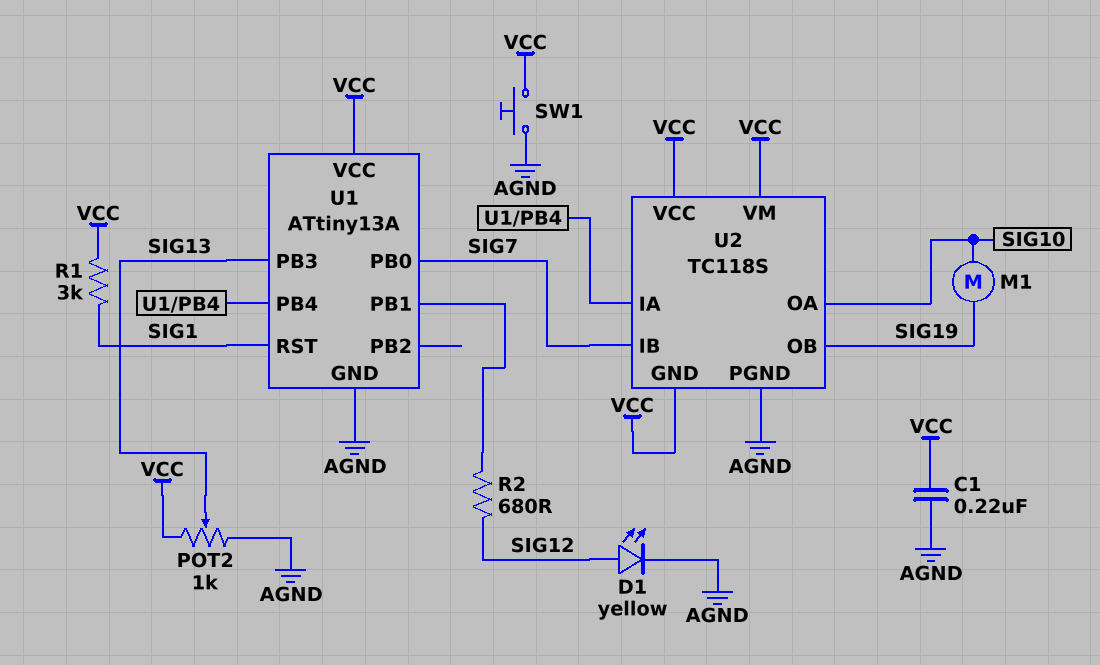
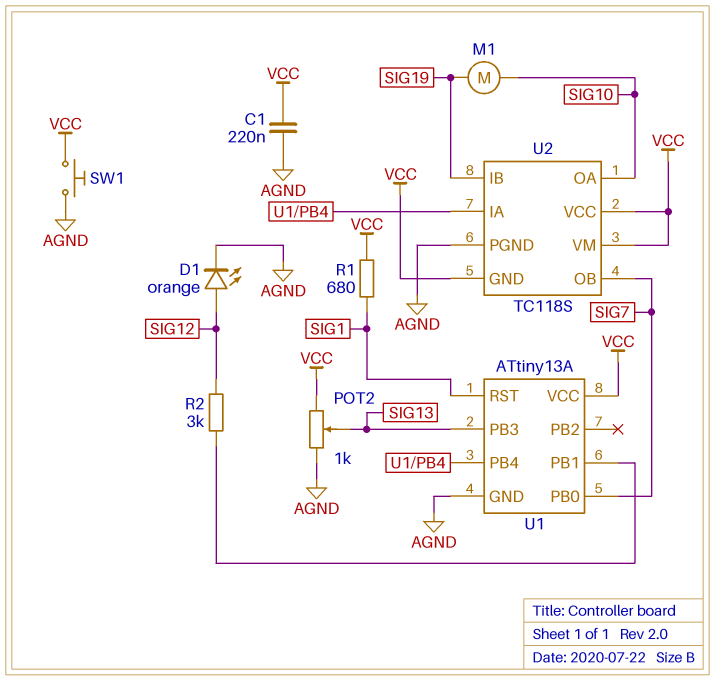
D1: LED yellow (A SIG12, K AGND) -> LED orange (A SIG12, K AGND)
R1: 3k (SIG1, VCC) -> 680 (SIG1, VCC)
R2: 680 (SIG12, U1/PB1) -> 3k (SIG12, U1/PB1)
U2 pin IB: SIG7 -> SIG19
U2 pin OB: SIG19 -> SIG7

